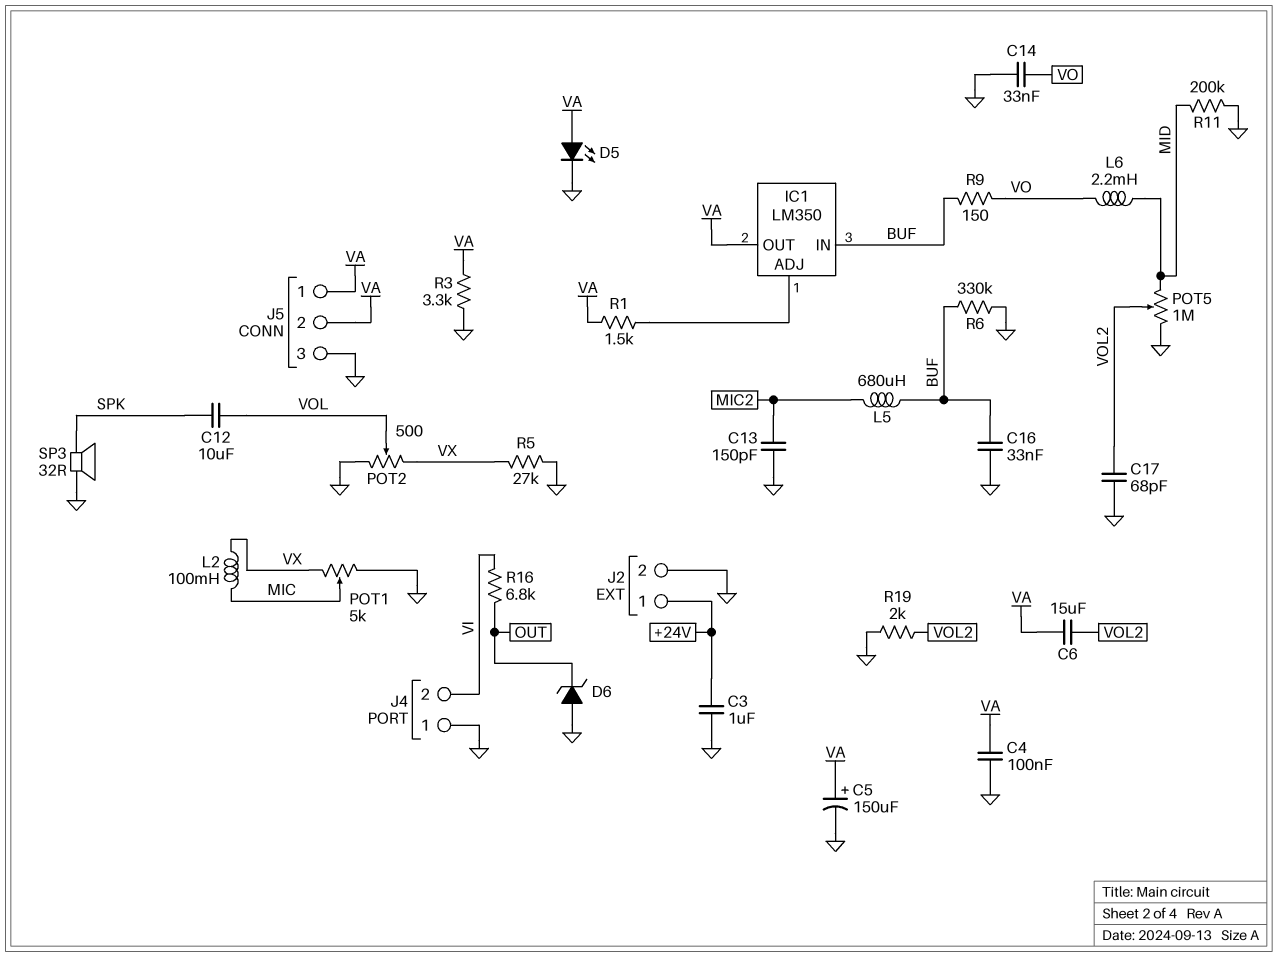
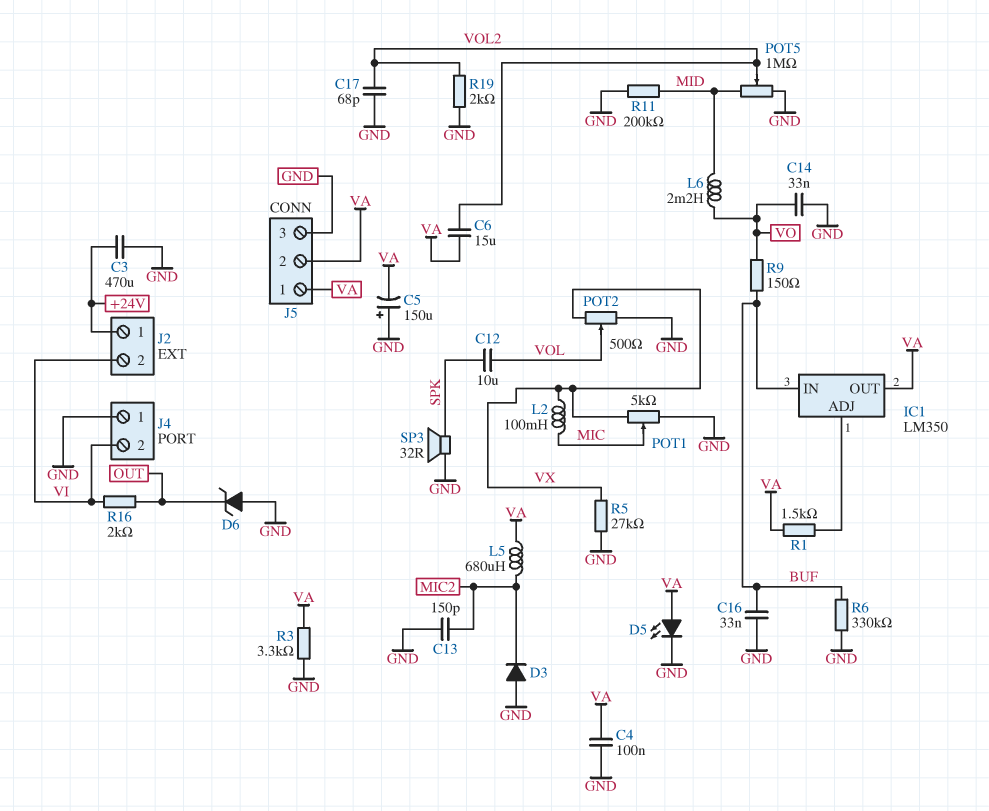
C3: 1uF (+24V, GND) -> 470uF (+24V, GND)
C5: 150uF (plus VA, minus GND) -> 150uF (plus GND, minus VA)
D3: none -> diode (A GND, K MIC2)
J2 pin 2: GND -> VI
L5: 680uH (BUF, MIC2) -> 680uH (MIC2, VA)
R16: 6.8k (OUT, VI) -> 2k (OUT, VI)

